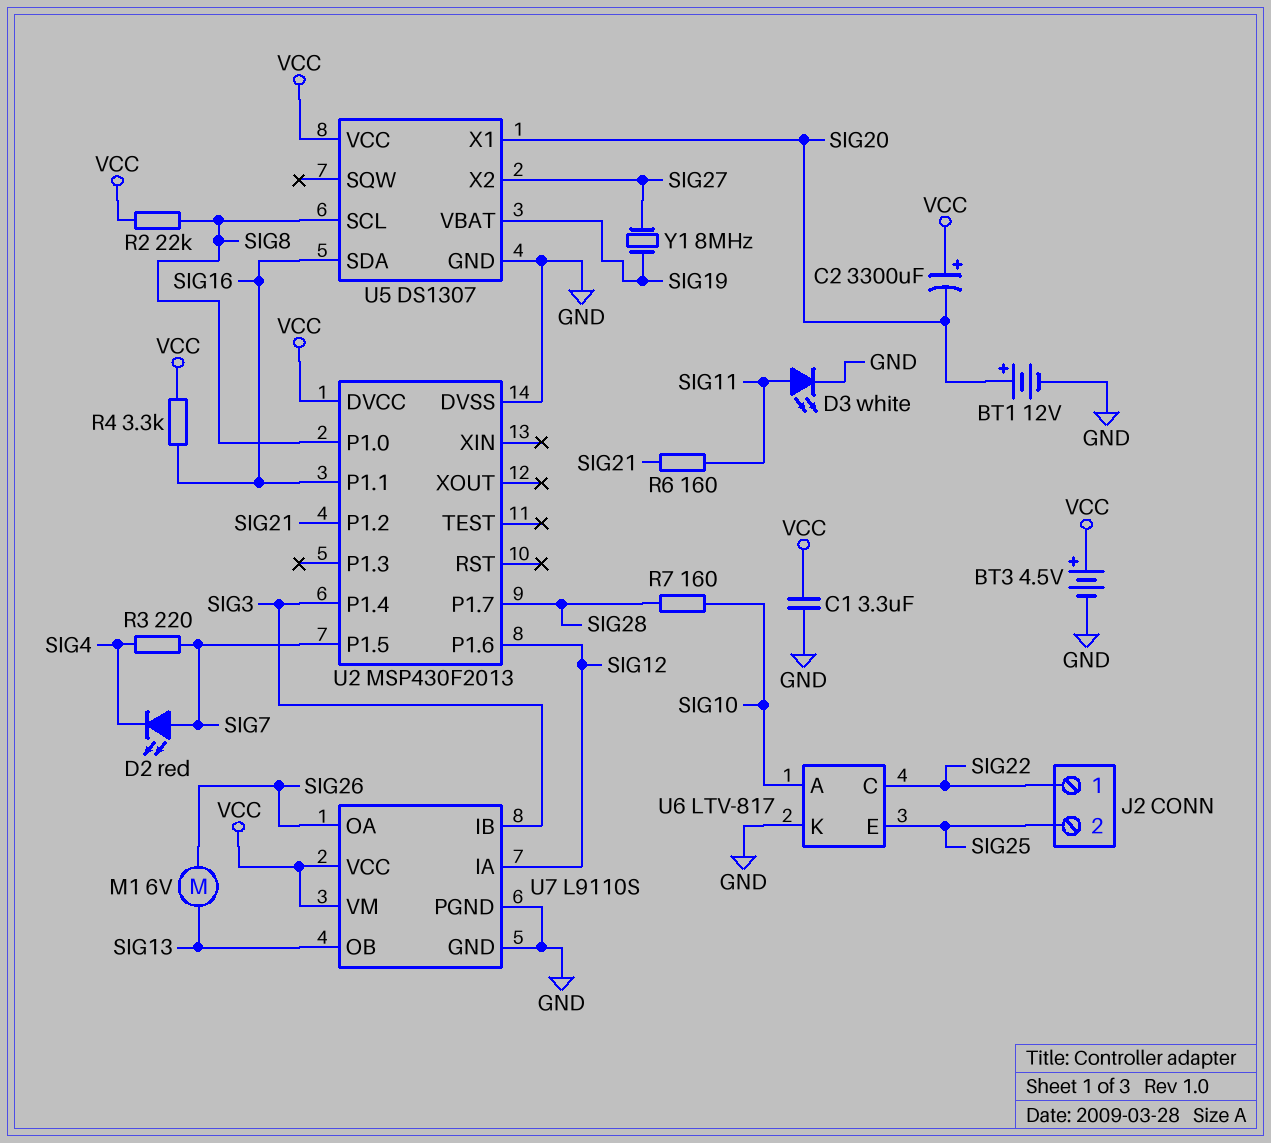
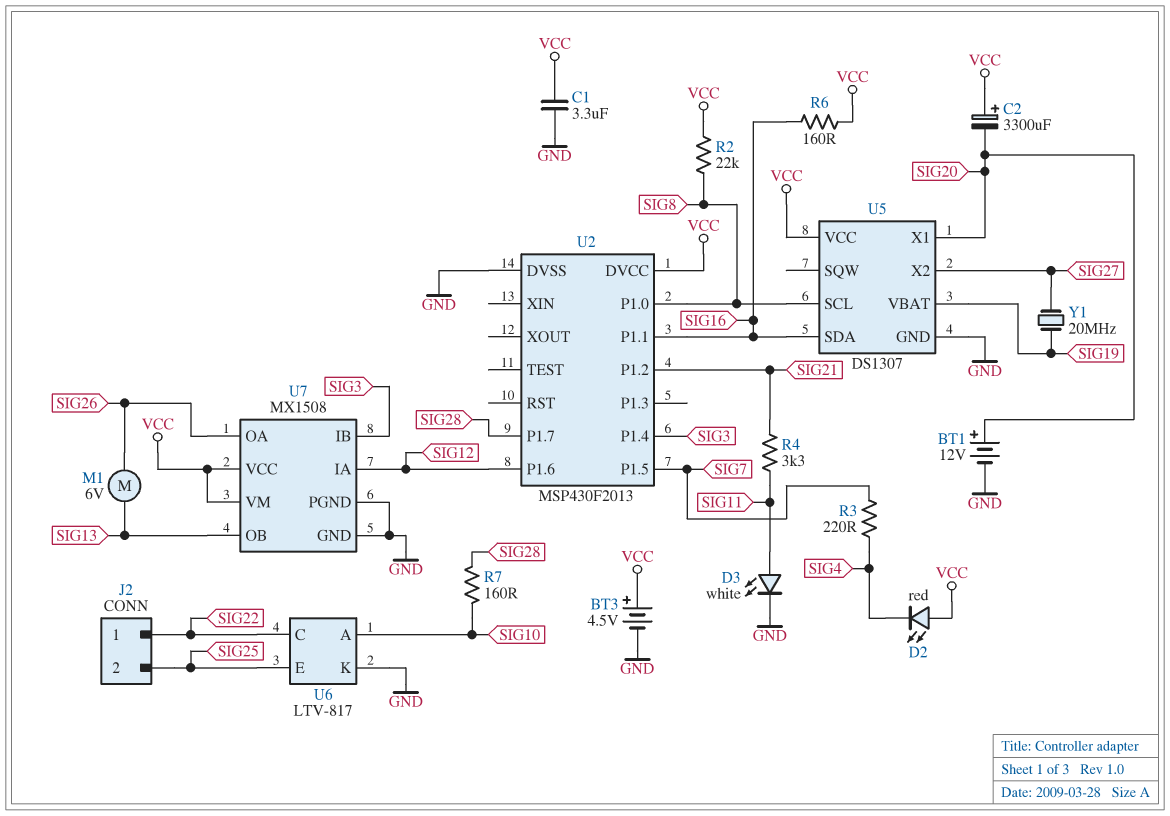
D2: LED red (A SIG7, K SIG4) -> LED red (A VCC, K SIG4)
R4: 3.3k (SIG16, VCC) -> 3.3k (SIG11, SIG21)
R6: 160 (SIG11, SIG21) -> 160 (SIG16, VCC)
U7: L9110S -> MX1508
Y1: 8MHz (SIG19, SIG27) -> 20MHz (SIG19, SIG27)

